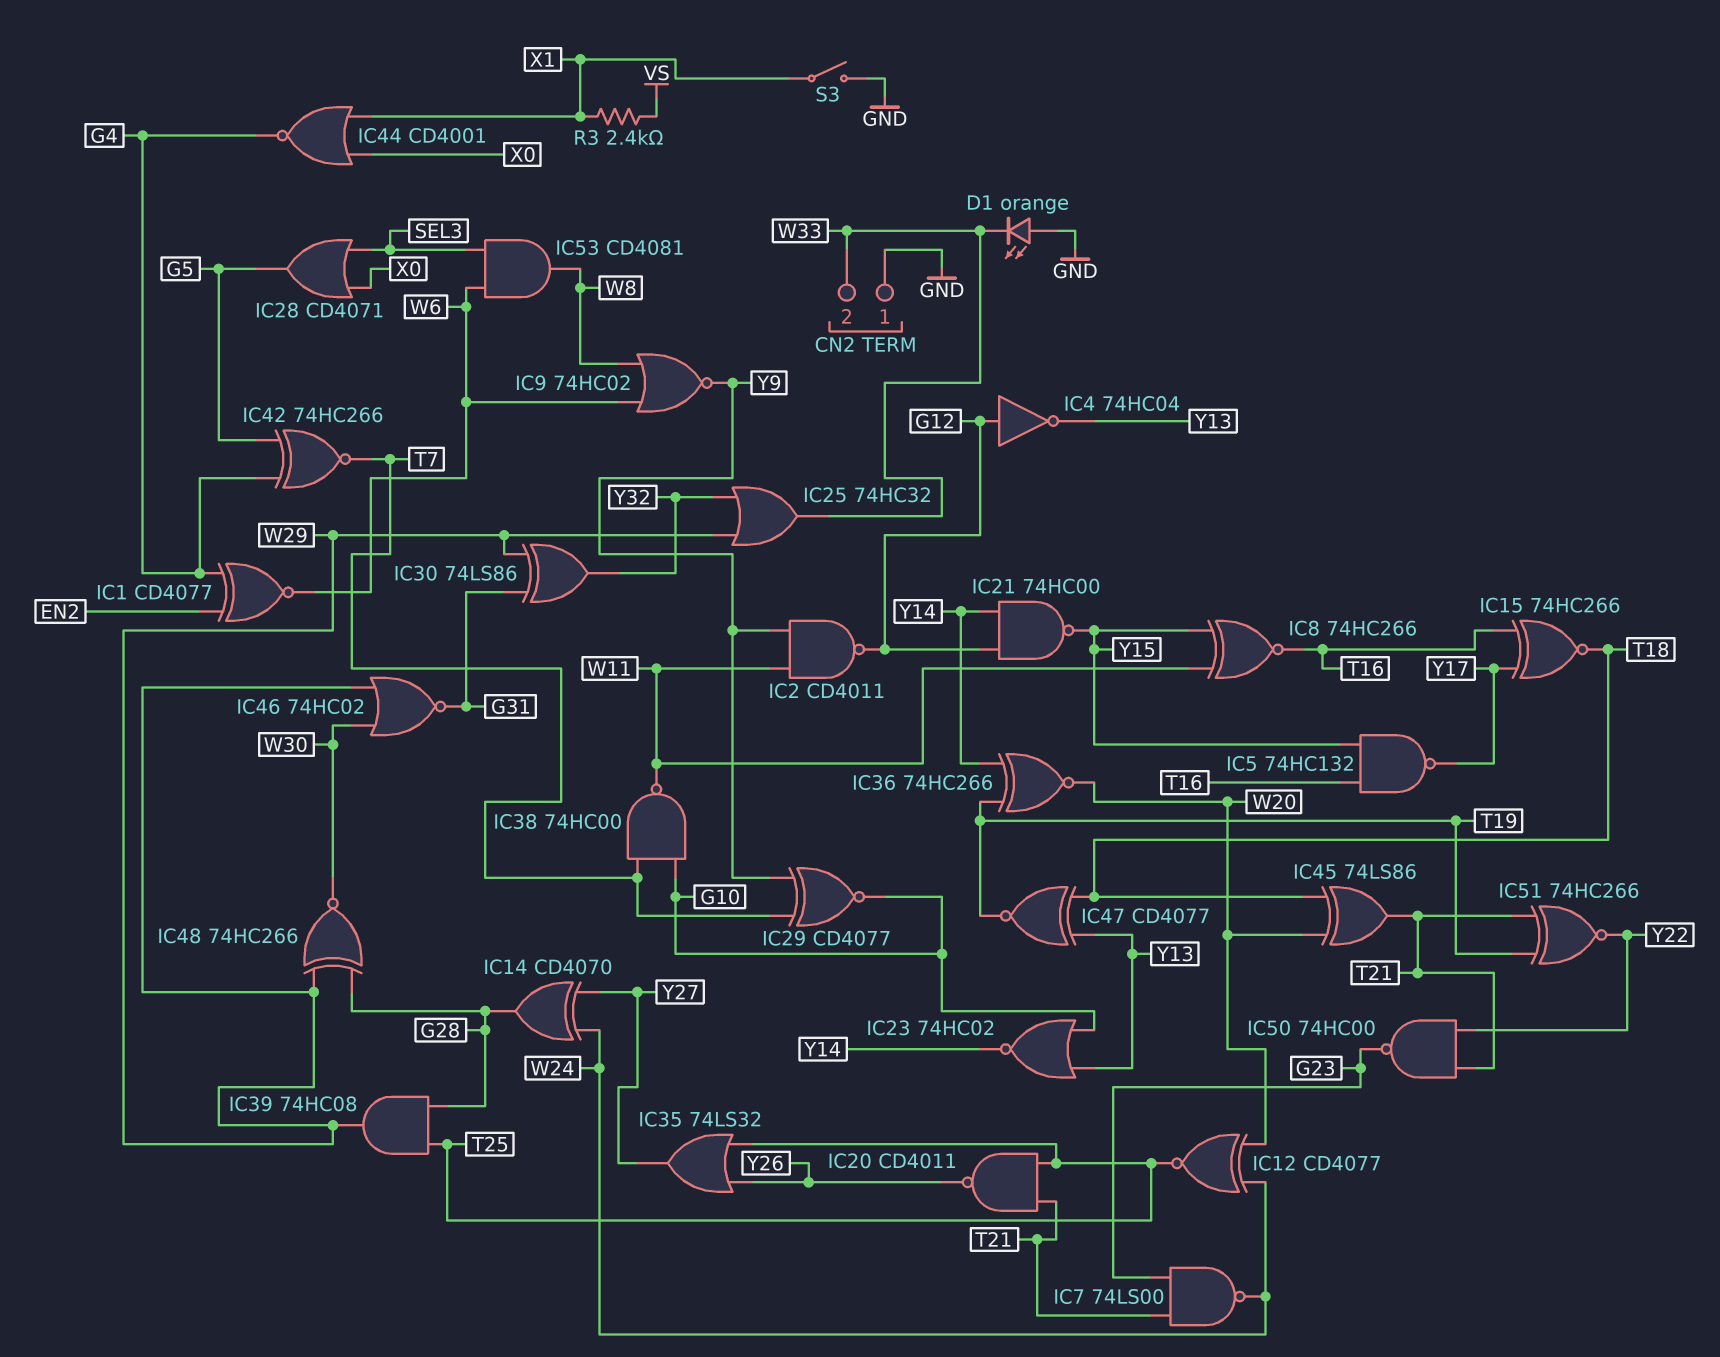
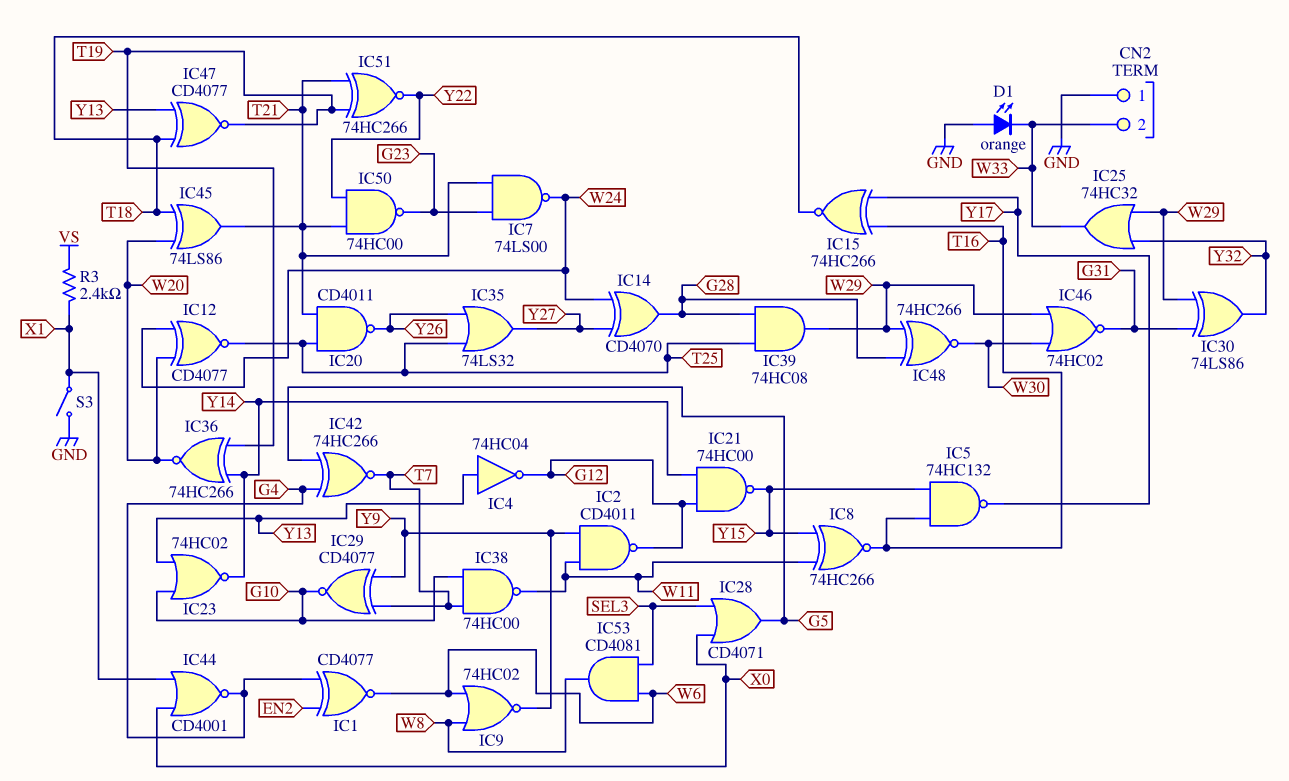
IC4: NOT 74HC04 (in G12, out Y13) -> NOT 74HC04 (in Y13, out G12)

